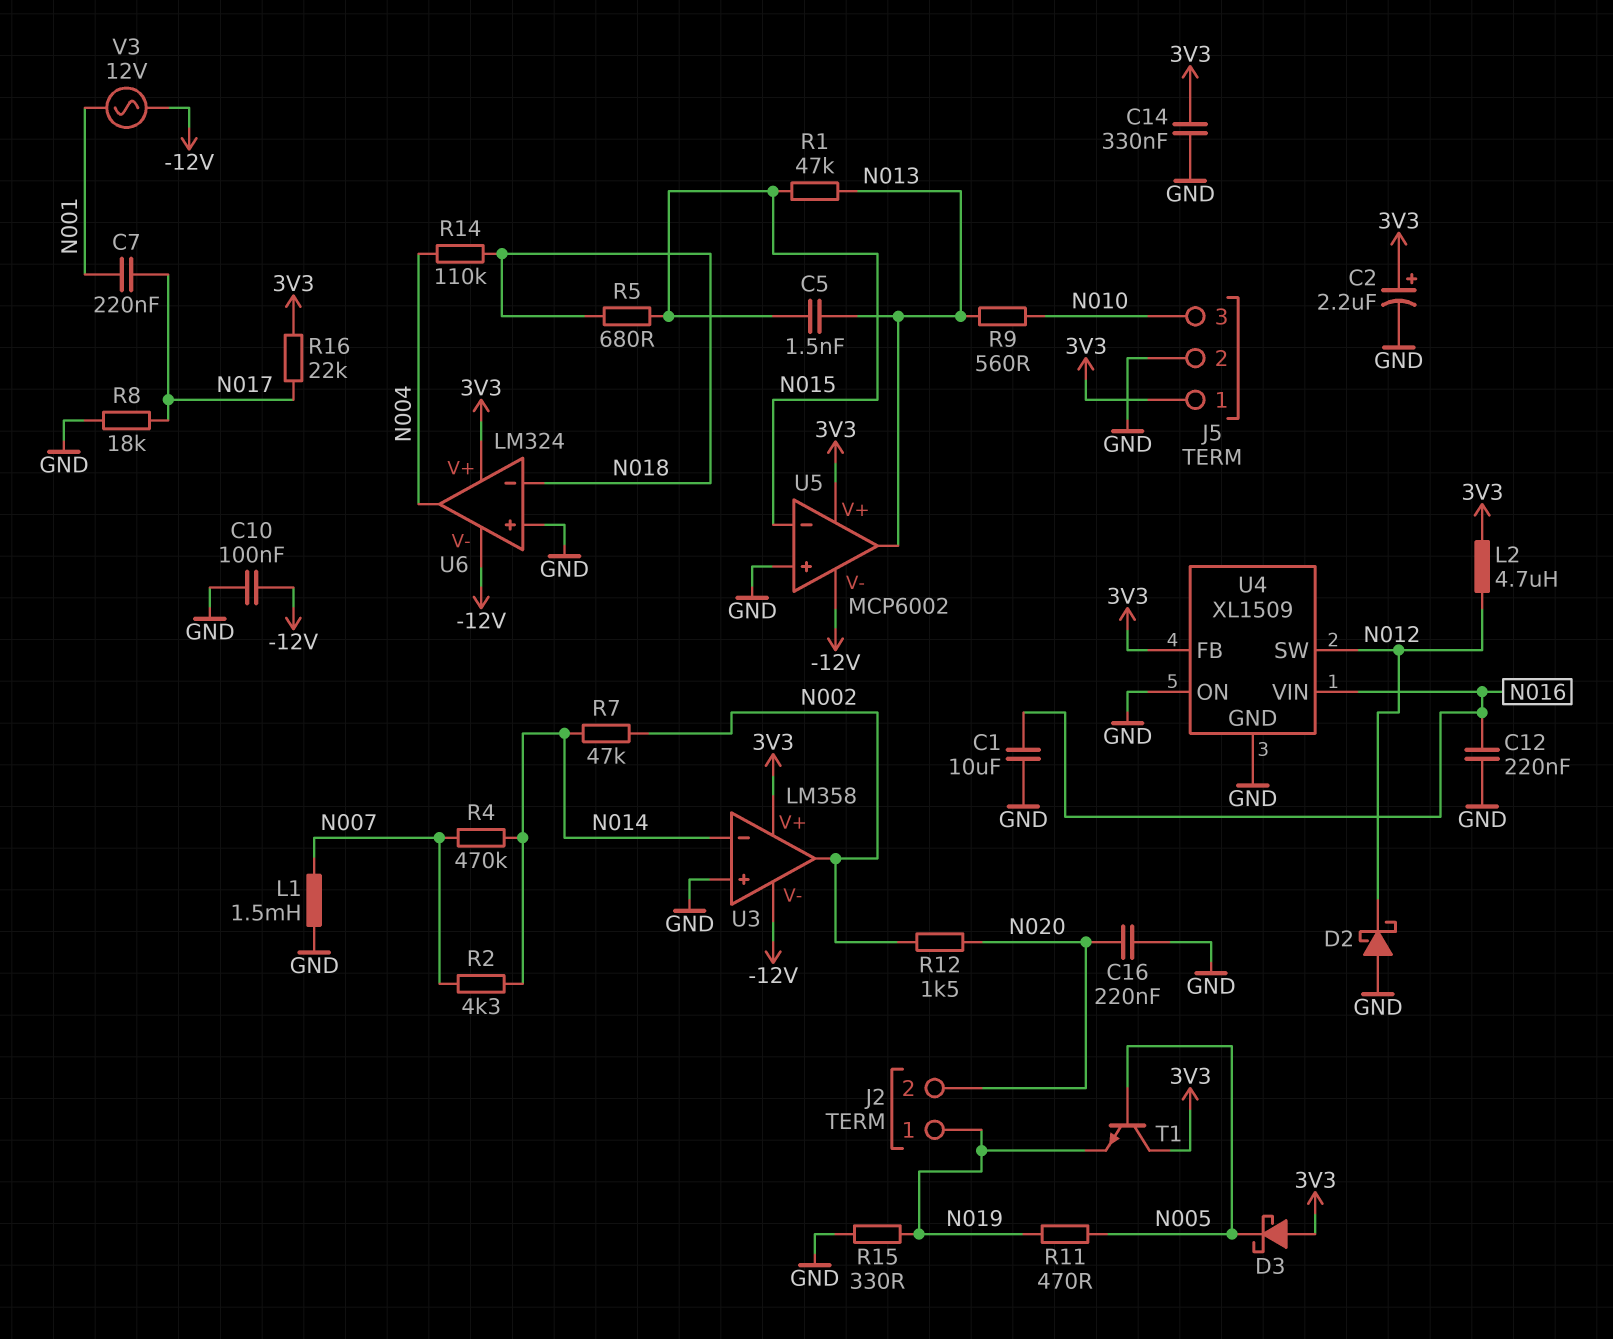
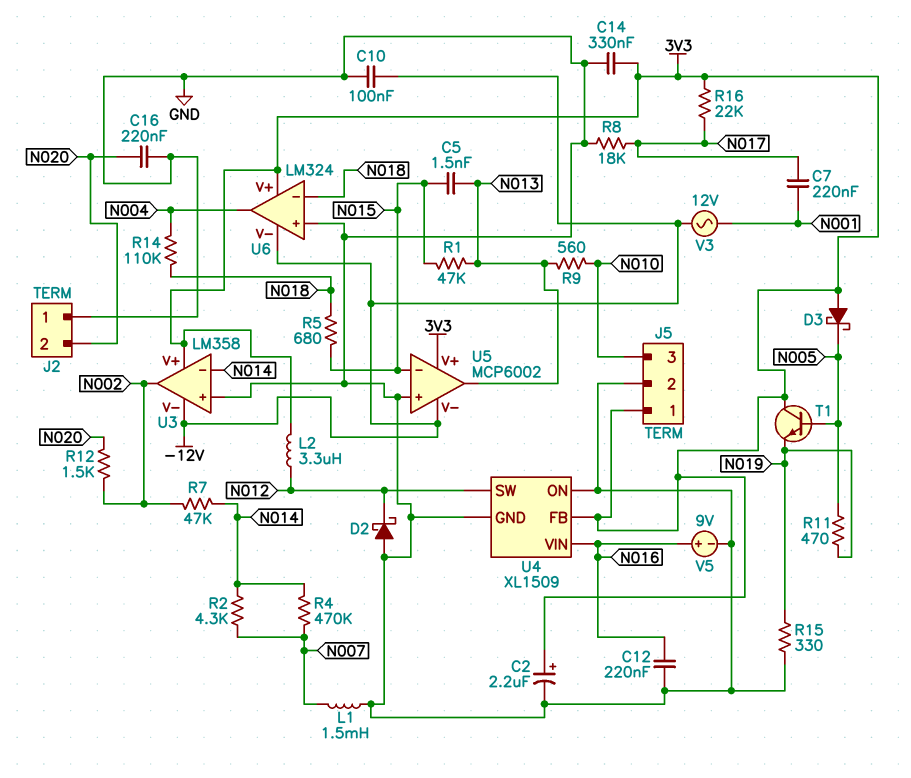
C1: 10uF (GND, N016) -> none
J2 pin 1: N019 -> GND
L2: 4.7uH (3V3, N012) -> 3.3uH (3V3, N012)
V5: none -> 9V (plus N016, minus GND)

